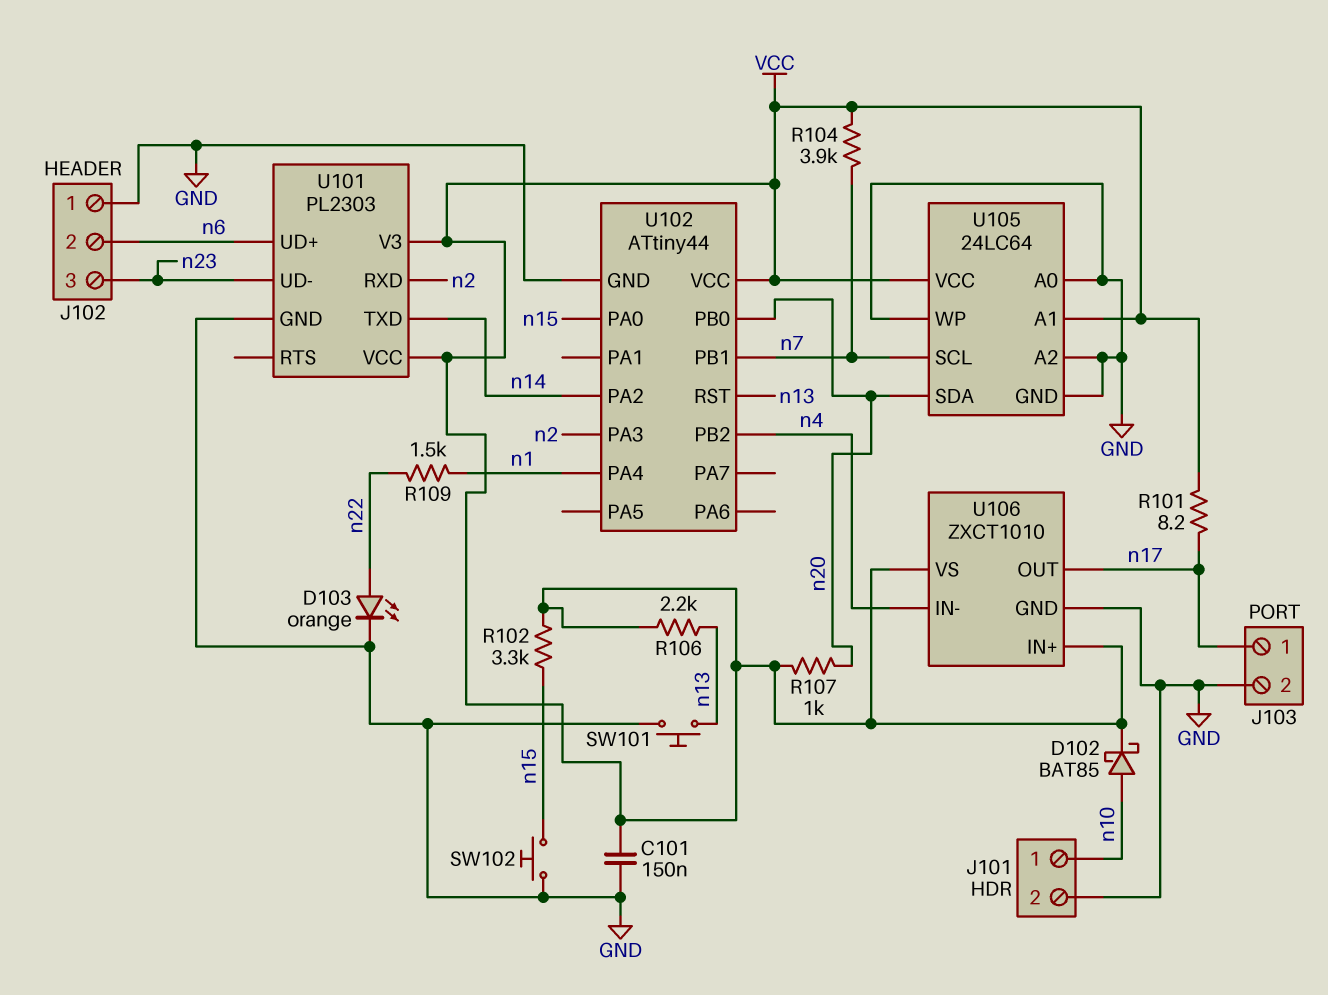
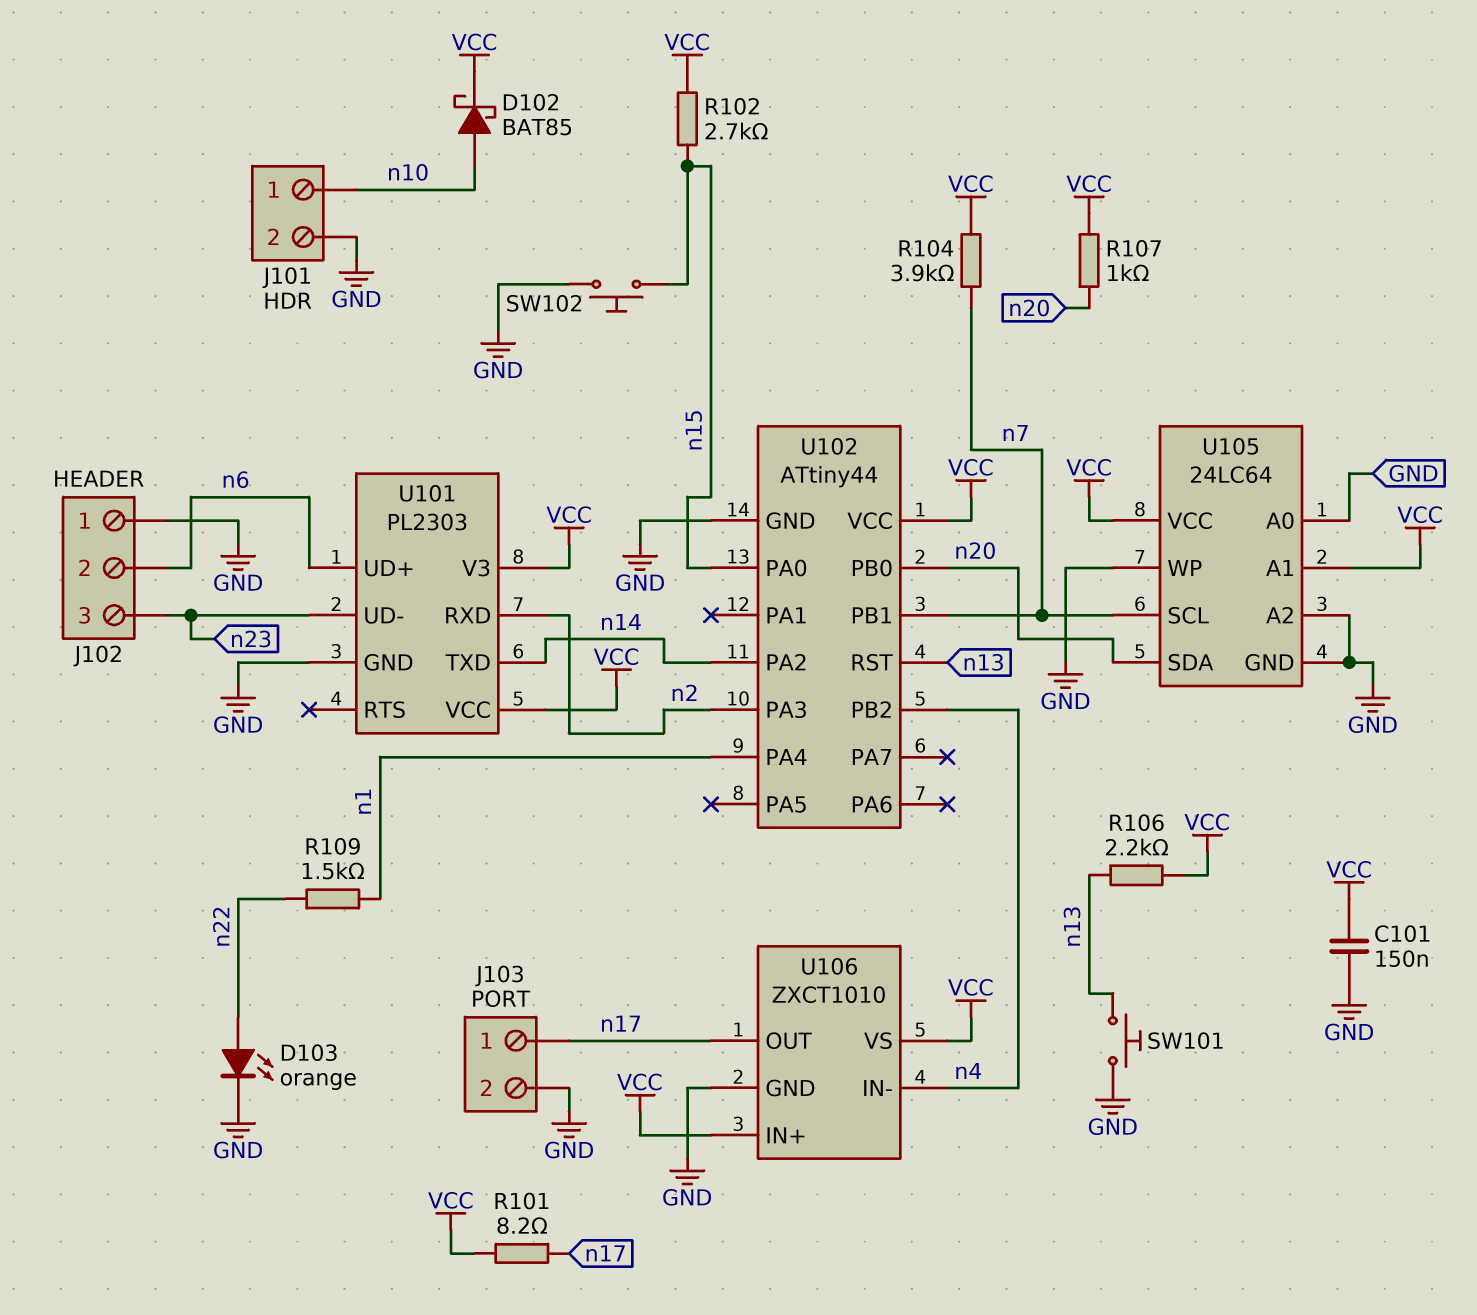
R102: 3.3k (VCC, n15) -> 2.7k (VCC, n15)

